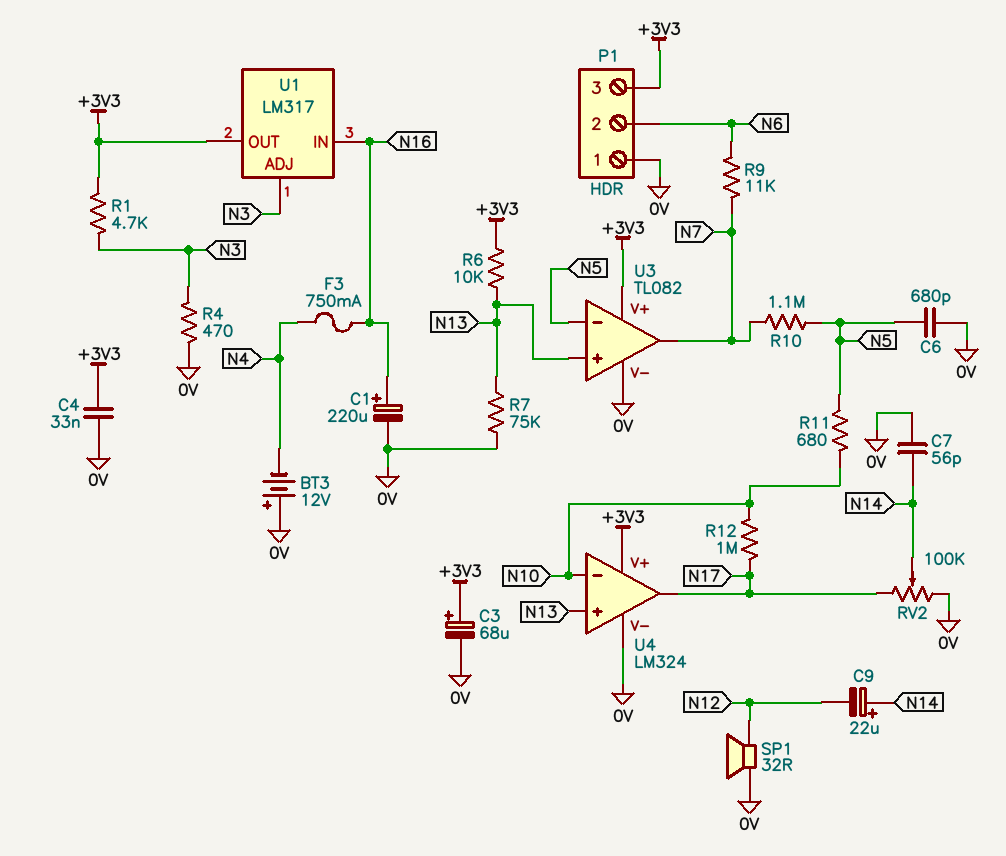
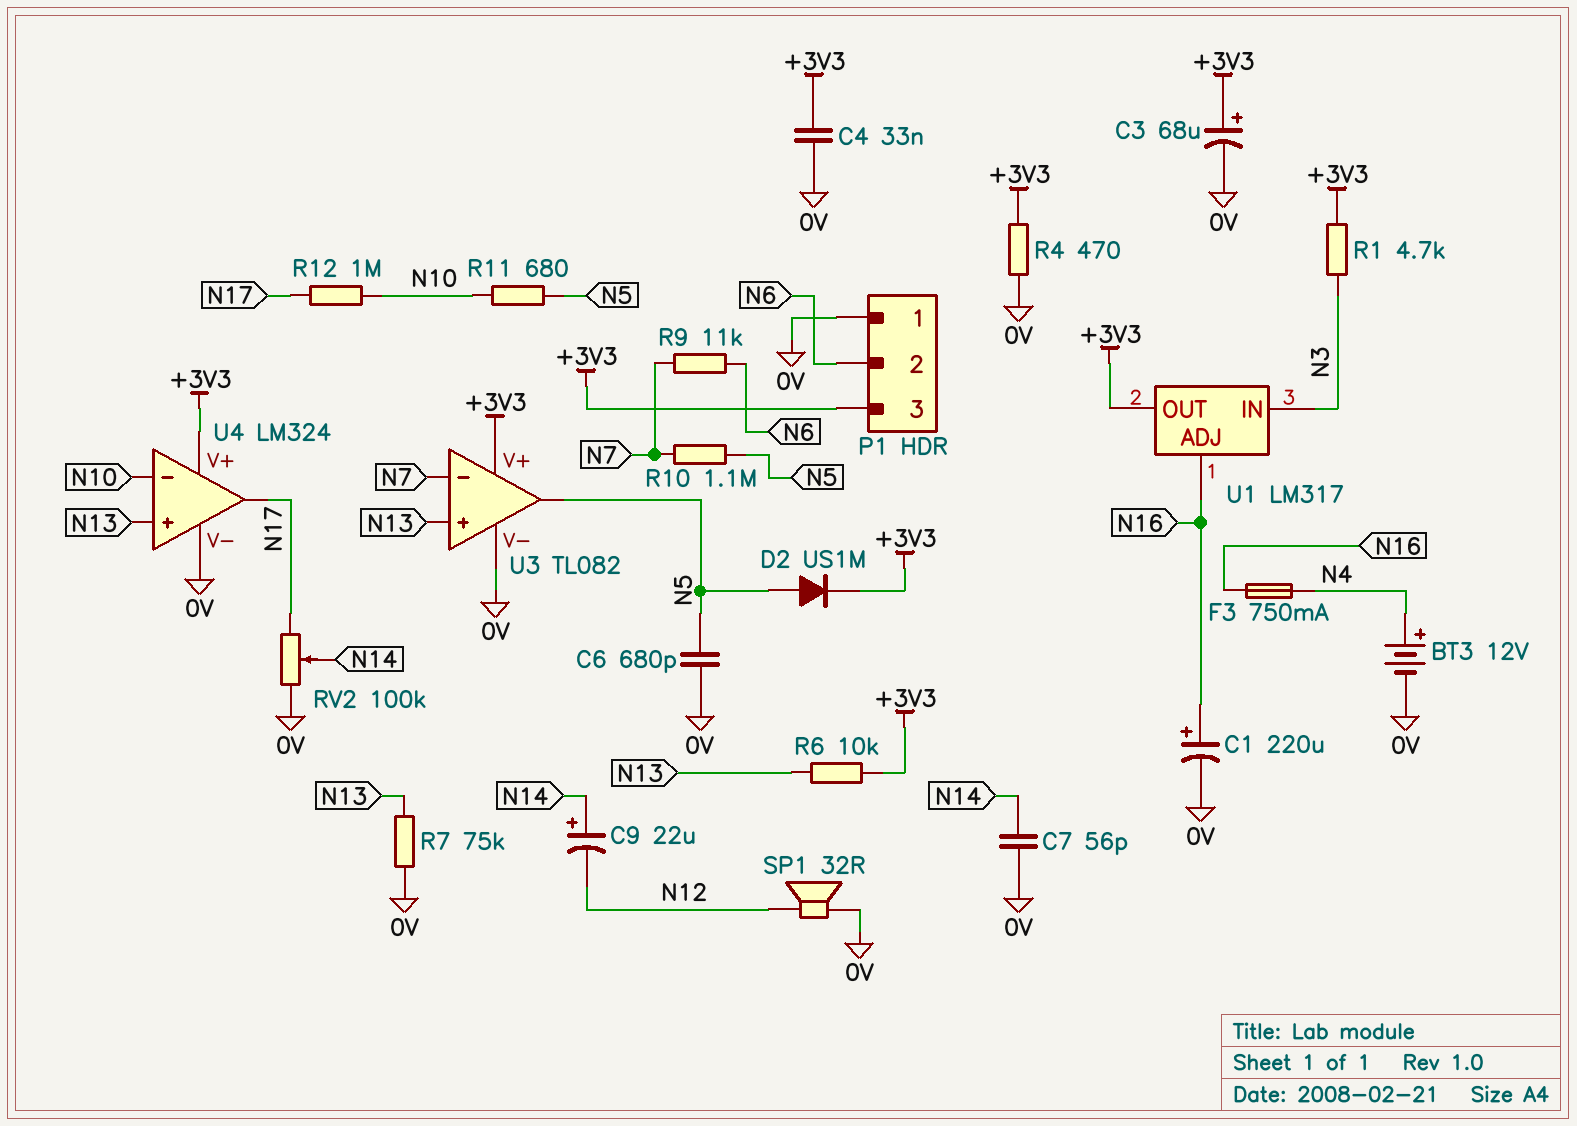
BT3: 12V (plus 0V, minus N4) -> 12V (plus N4, minus 0V)
D2: none -> diode US1M (A N5, K +3V3)
R4: 470 (0V, N3) -> 470 (+3V3, 0V)
U1 pin ADJ: N3 -> N16
U1 pin IN: N16 -> N3
U3 pin in-: N5 -> N7
U3 pin out: N7 -> N5

